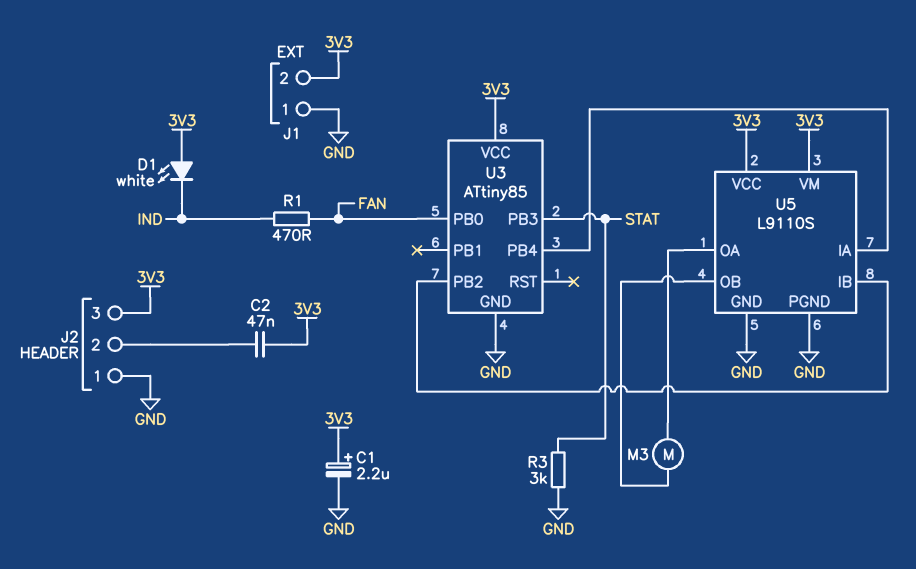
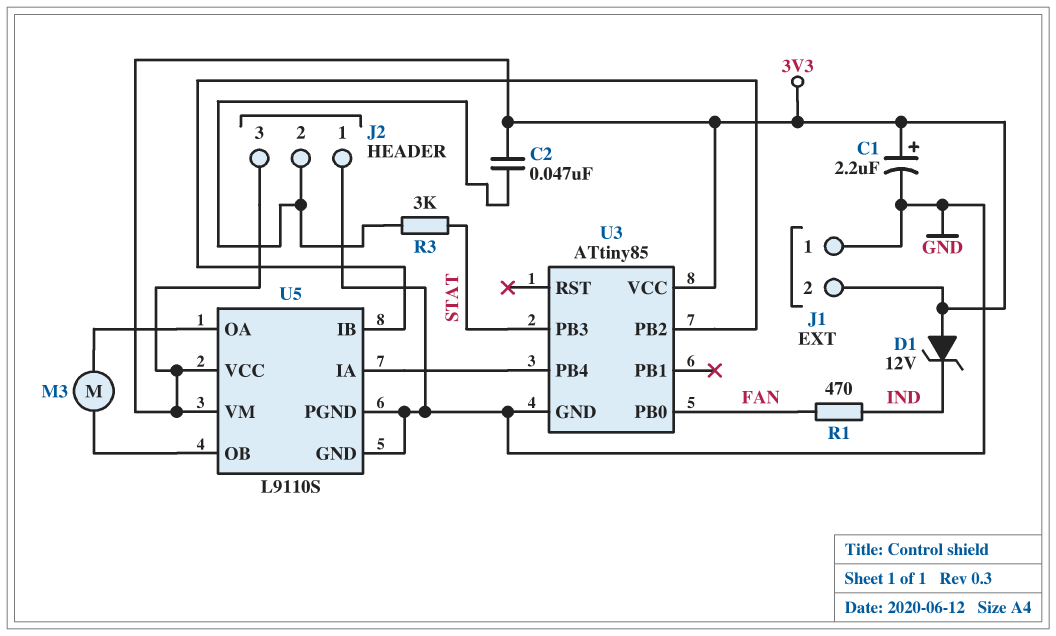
D1: LED white (A 3V3, K IND) -> zener 12V (A 3V3, K IND)
R3: 3k (GND, STAT) -> 3k (J2/2, STAT)

